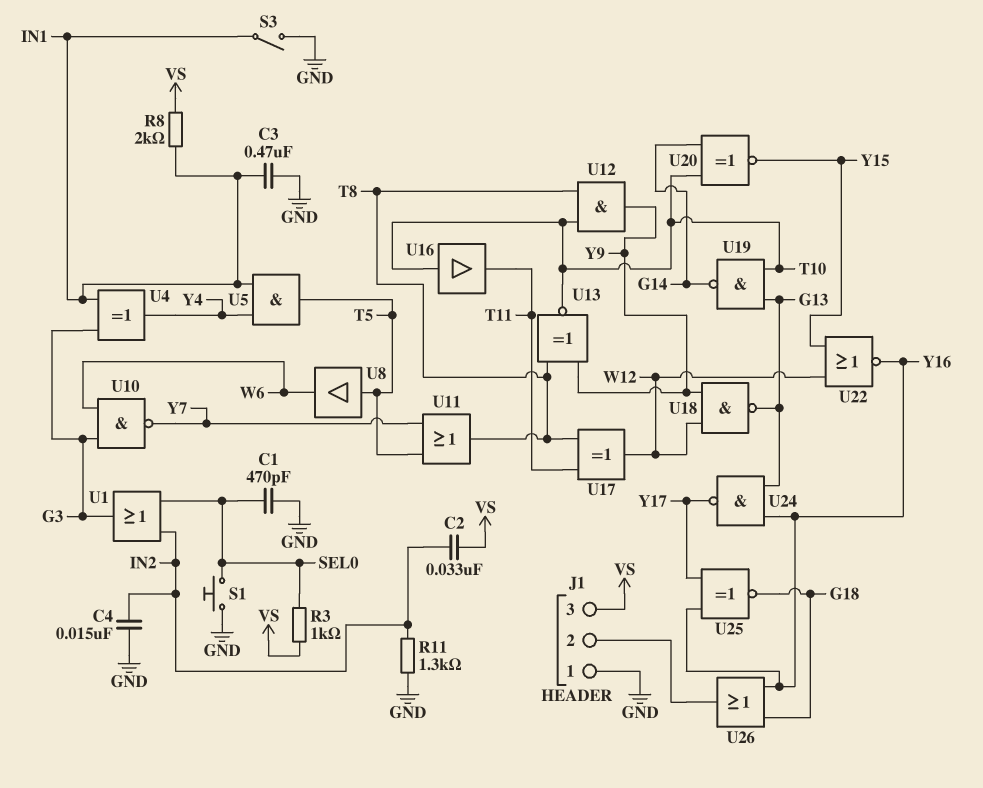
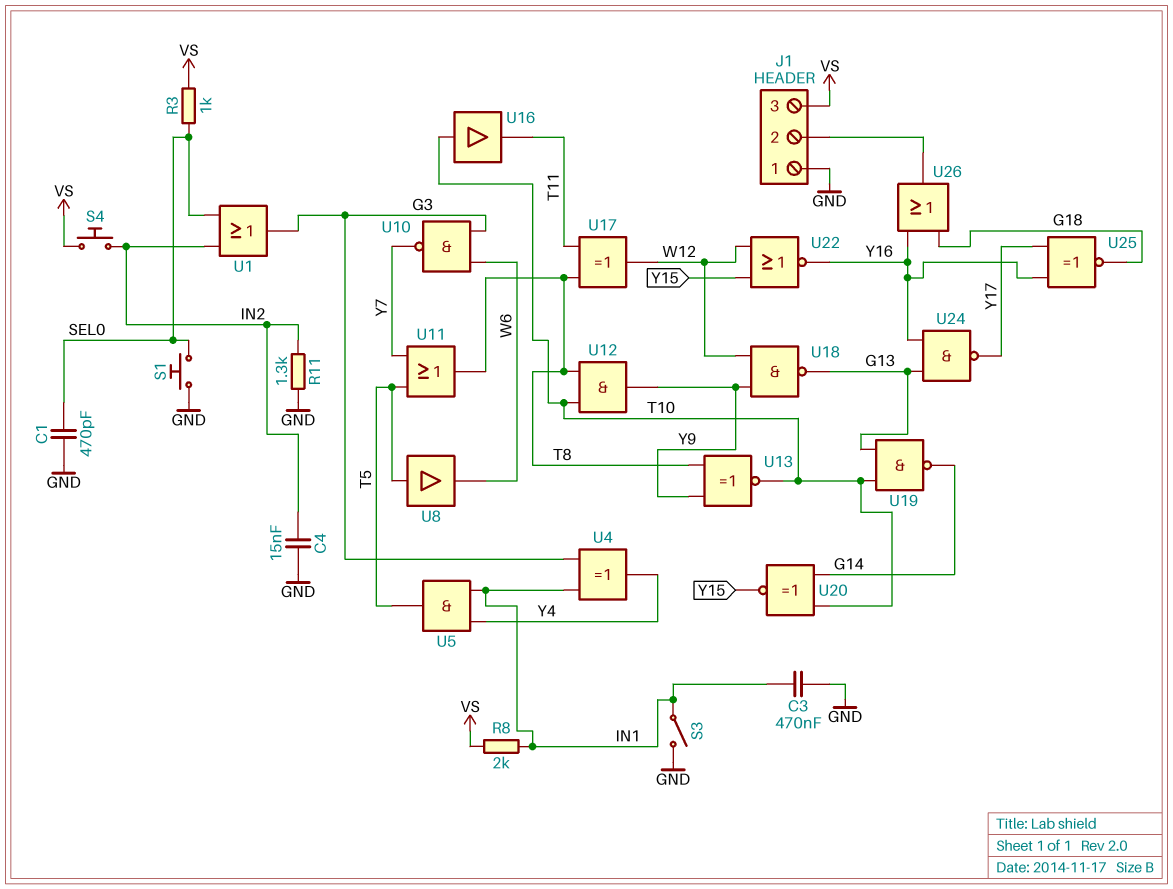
C2: 33nF (IN2, VS) -> none
S4: none -> button (IN2, VS)

